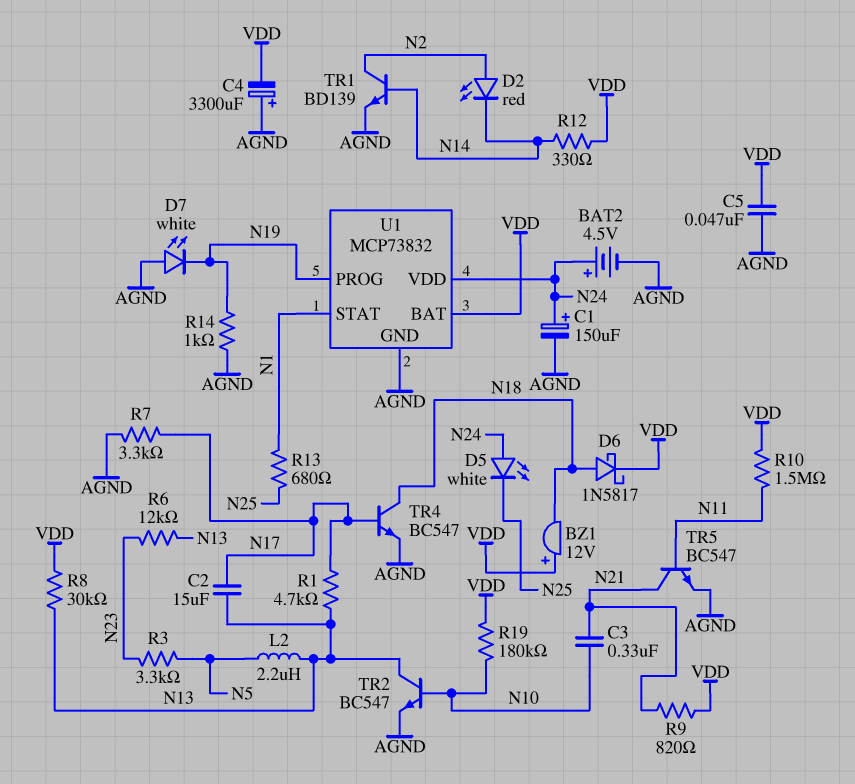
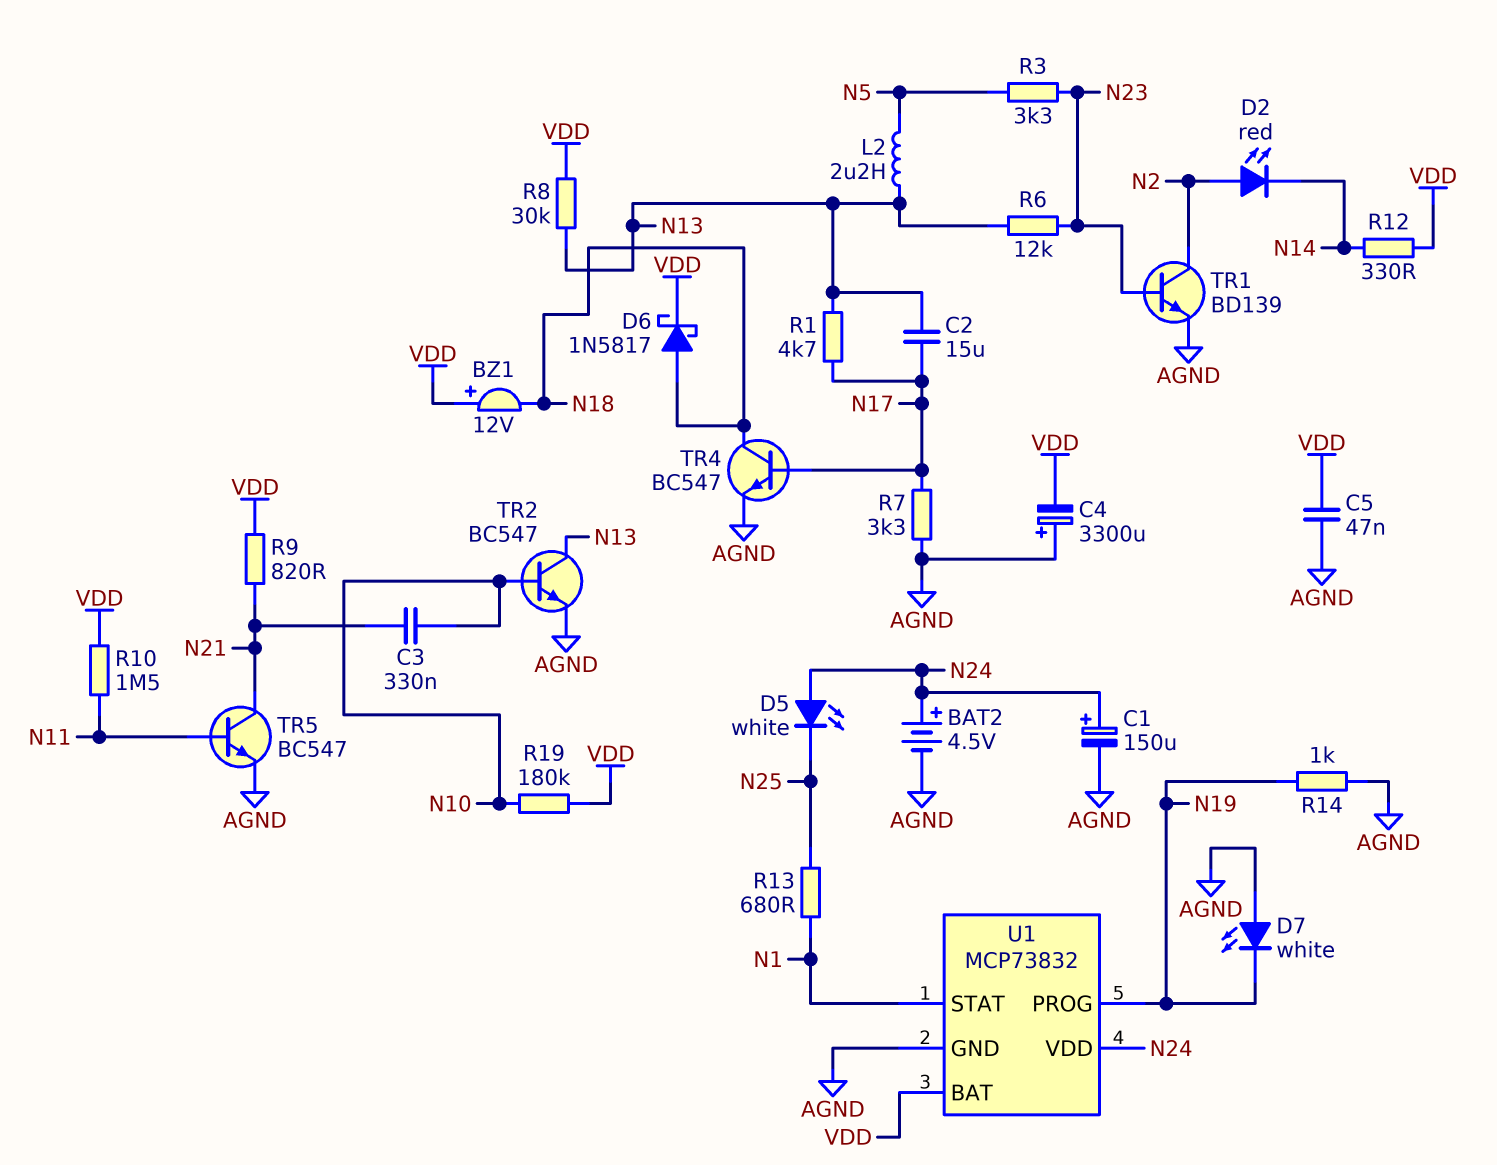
TR1: NPN BD139 (B N14, C N2, E AGND) -> NPN BD139 (B N23, C N2, E AGND)

